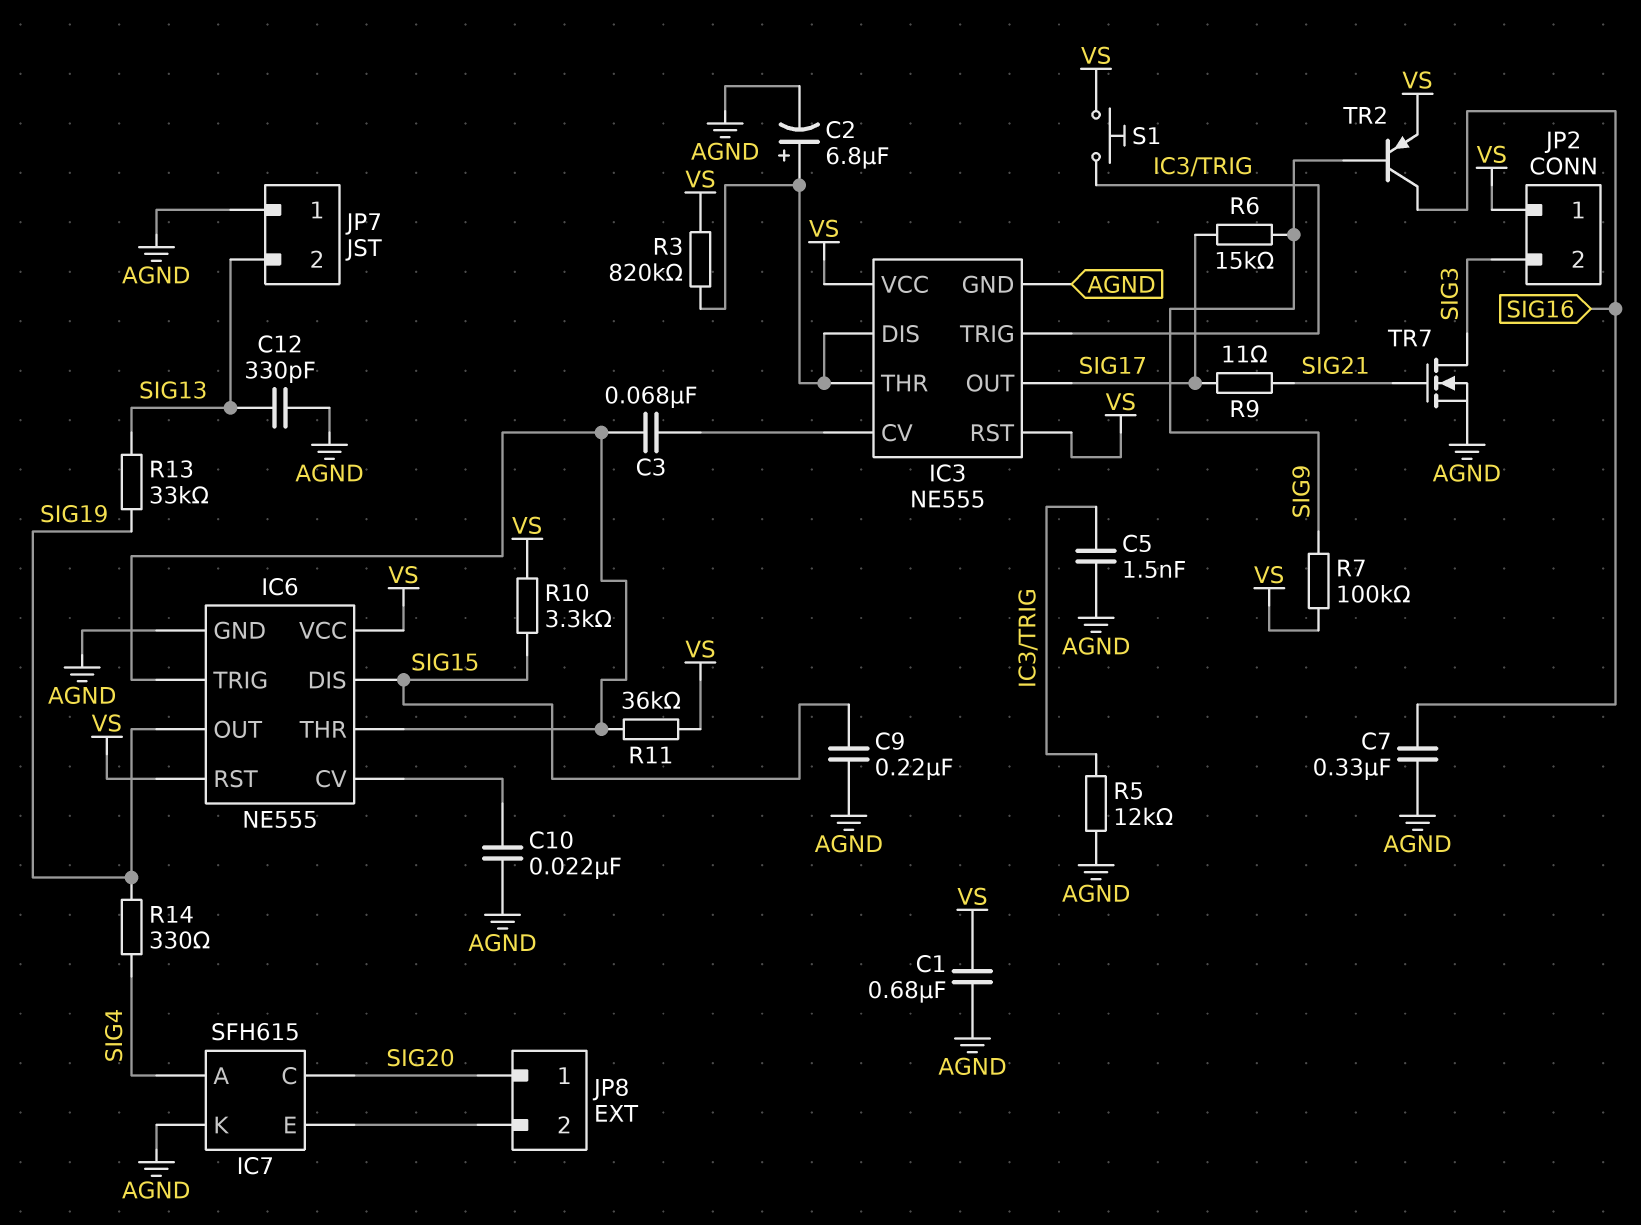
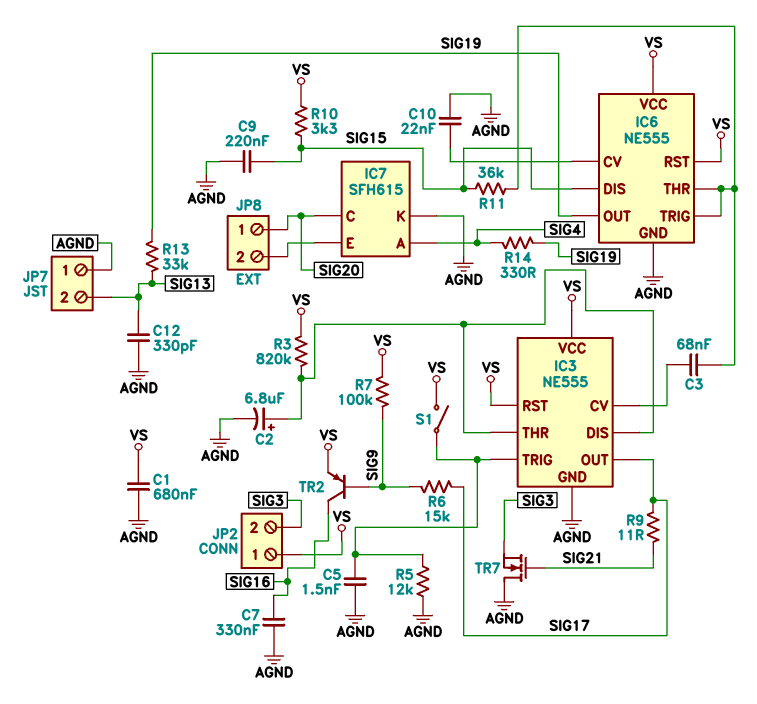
R11: 36k (IC6/THR, VS) -> 36k (IC6/THR, SIG15)
S1: button (IC3/TRIG, VS) -> switch (IC3/TRIG, VS)
TR7: NMOS (G SIG21, D SIG3, S AGND) -> NMOS (G SIG21, D AGND, S SIG3)

